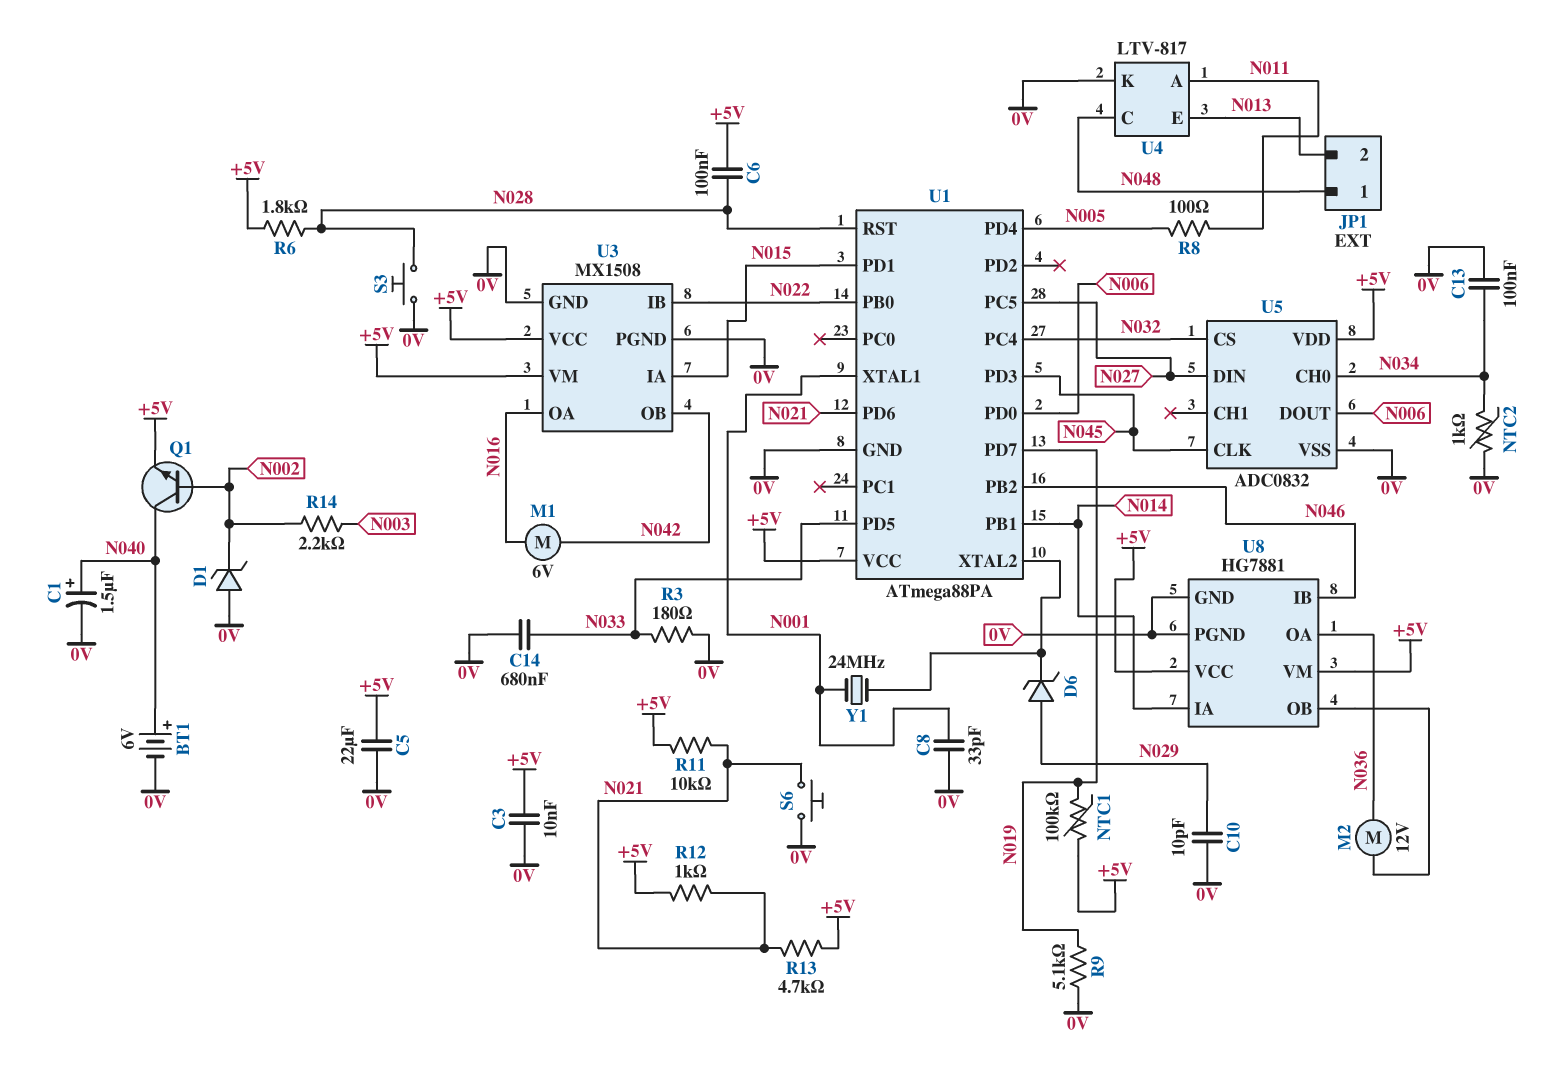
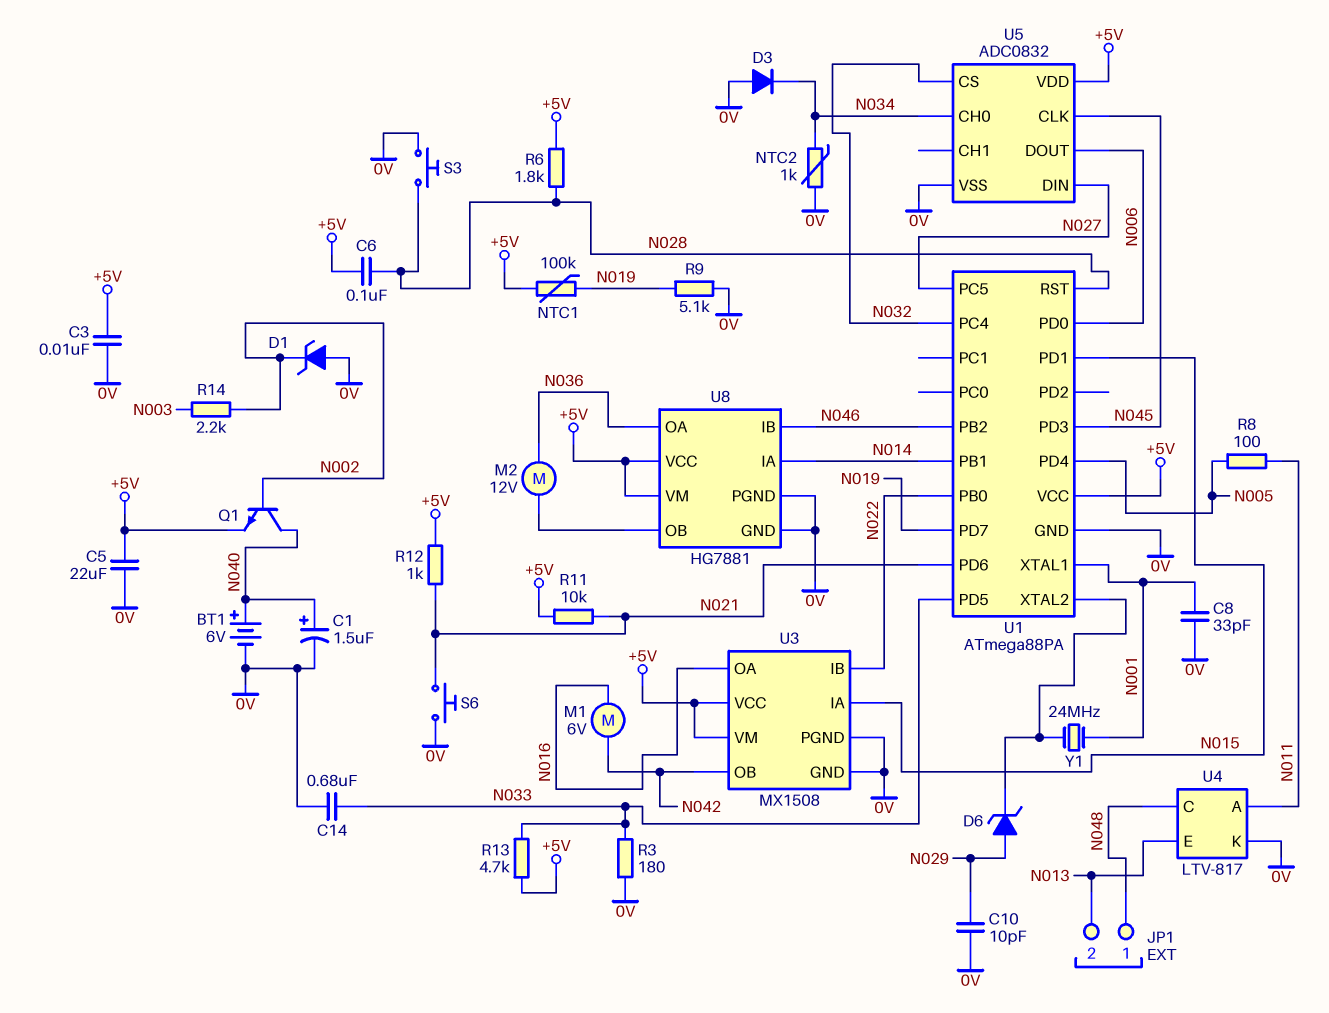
C13: 100nF (0V, N034) -> none
D3: none -> diode (A 0V, K N034)
R13: 4.7k (+5V, N021) -> 4.7k (+5V, N033)

